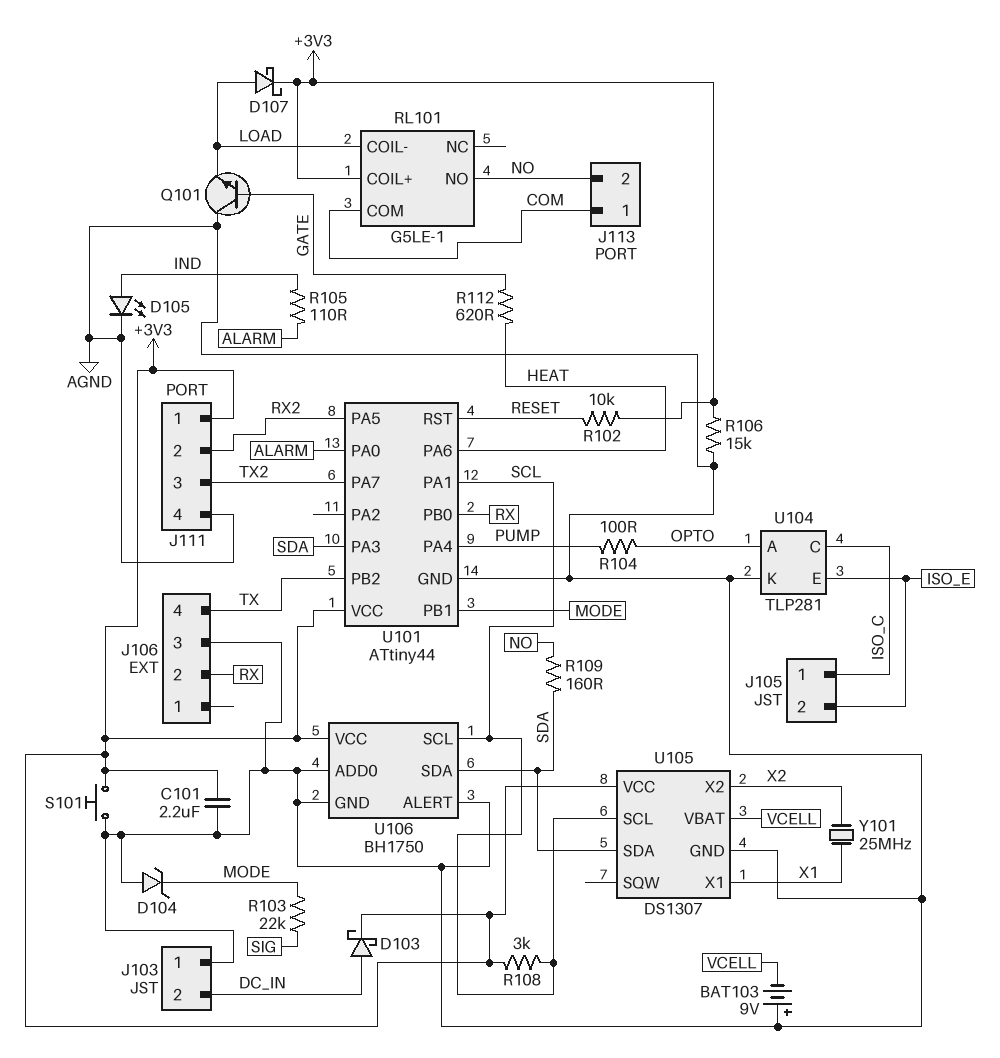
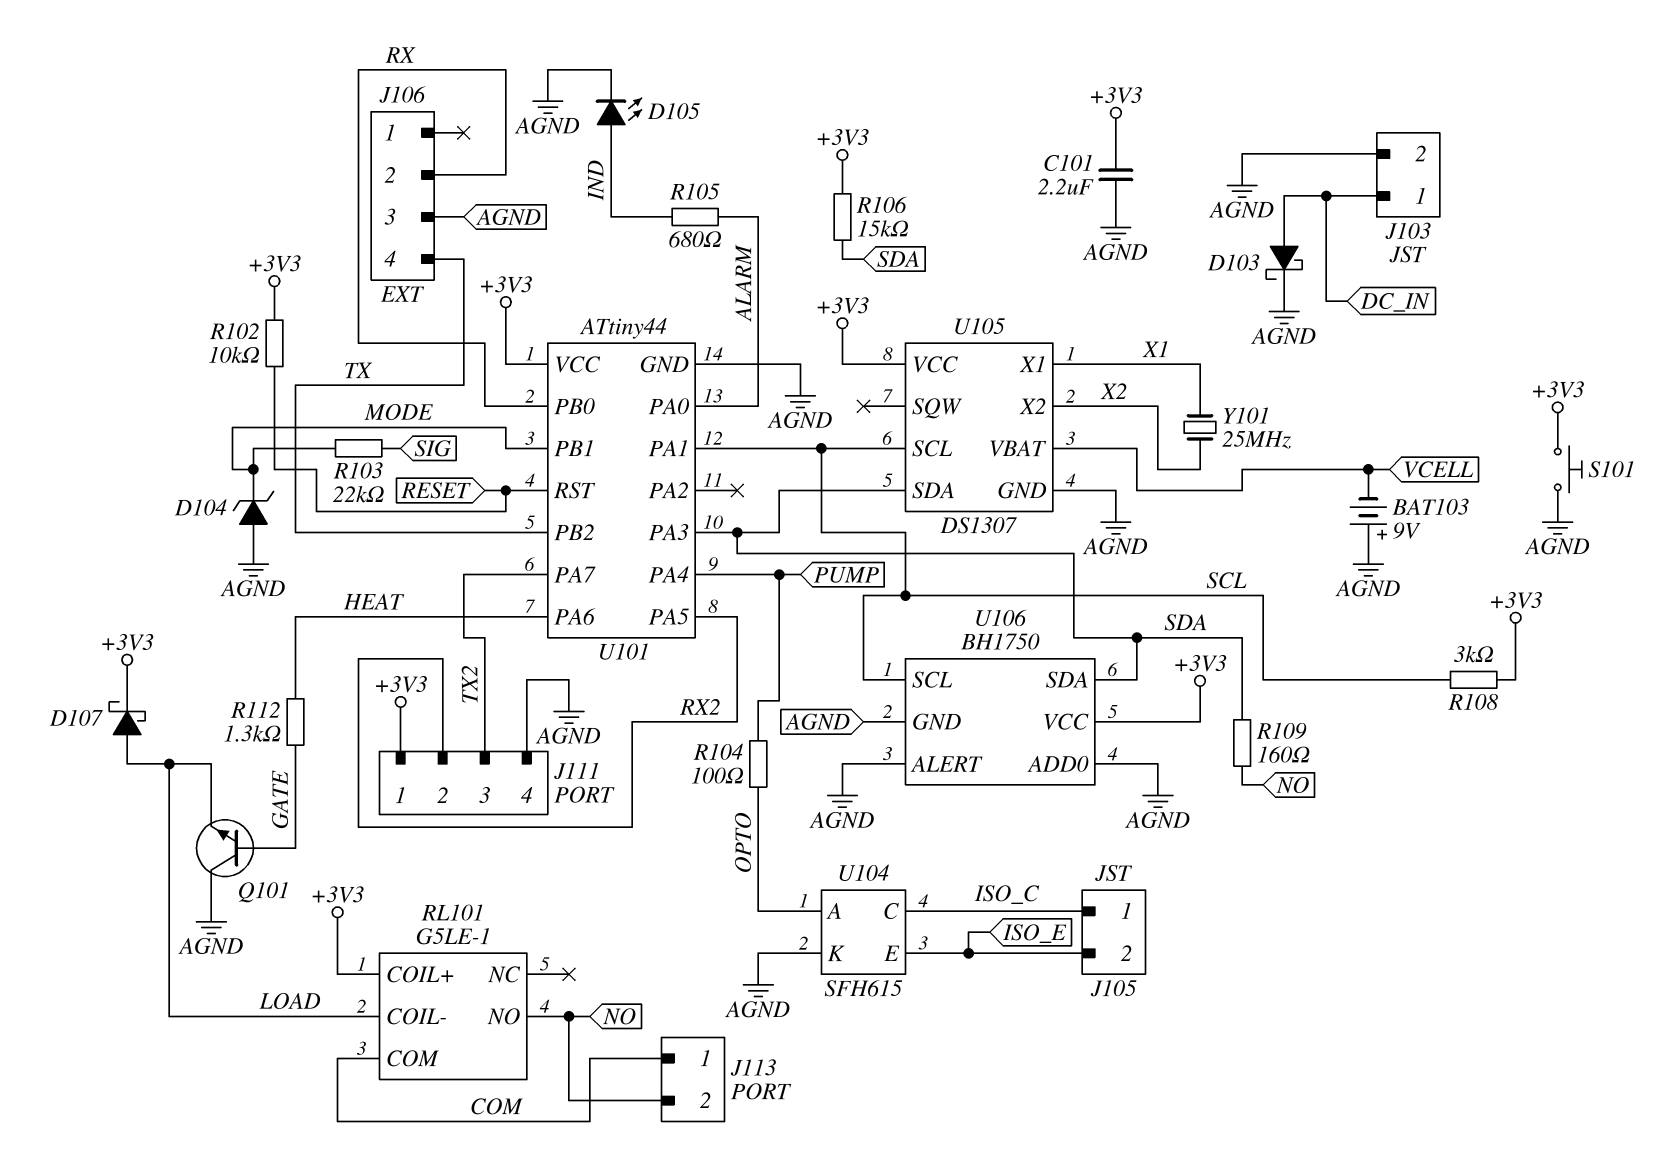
D103: schottky (A DC_IN, K +3V3) -> schottky (A DC_IN, K AGND)
J103 pin 1: AGND -> DC_IN
J103 pin 2: DC_IN -> AGND
R105: 110 (ALARM, IND) -> 680 (ALARM, IND)
R106: 15k (+3V3, AGND) -> 15k (+3V3, SDA)
R112: 620 (GATE, HEAT) -> 1.3k (GATE, HEAT)
U104: TLP281 -> SFH615

